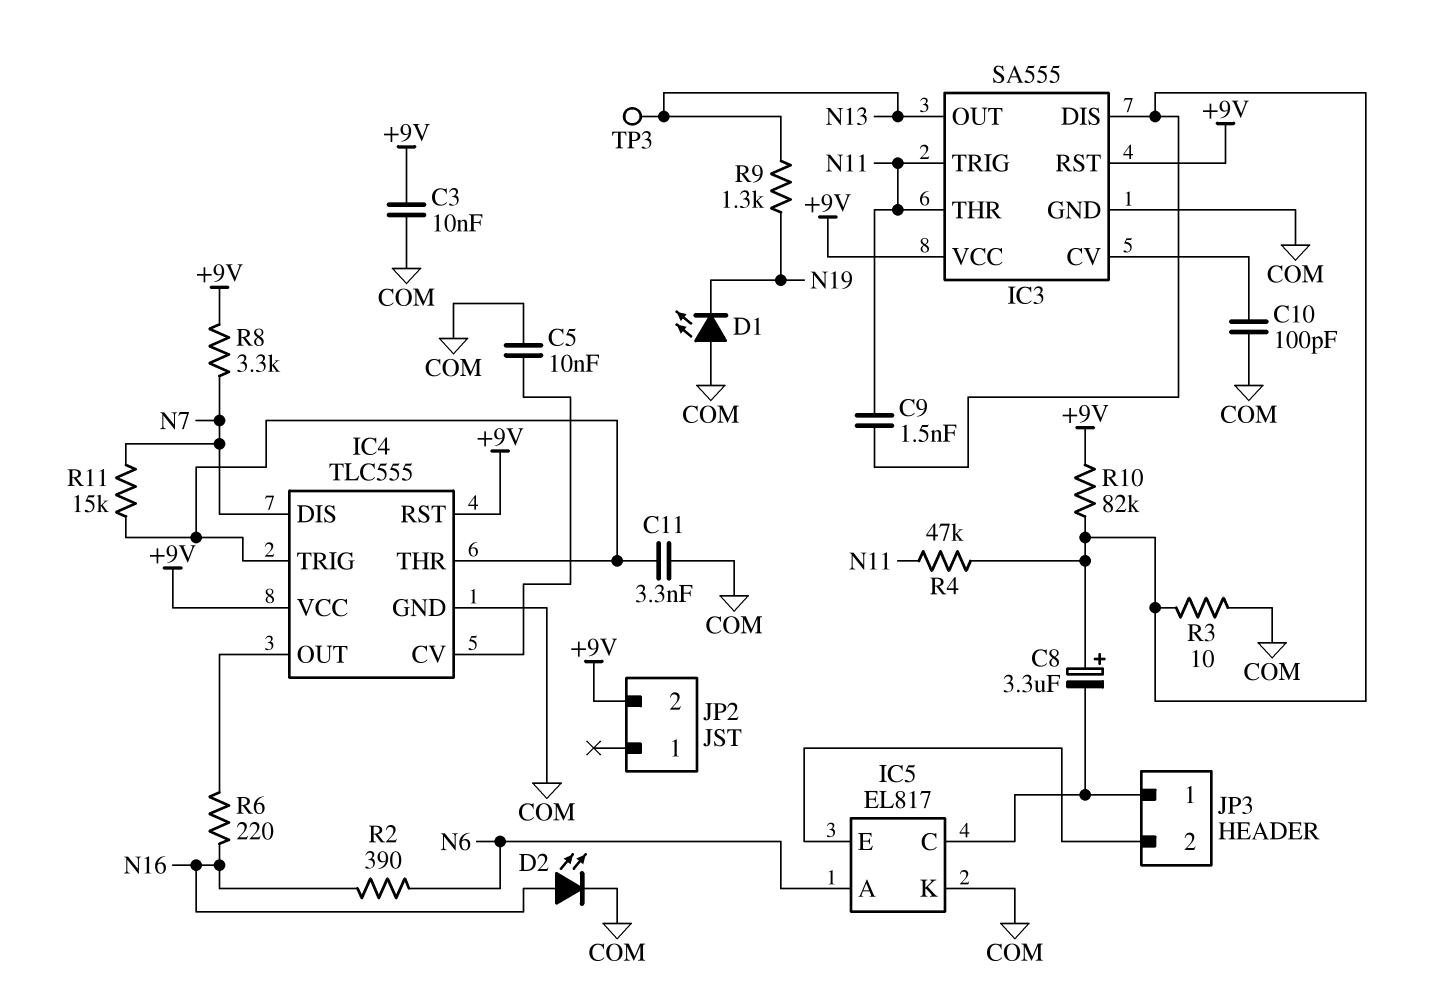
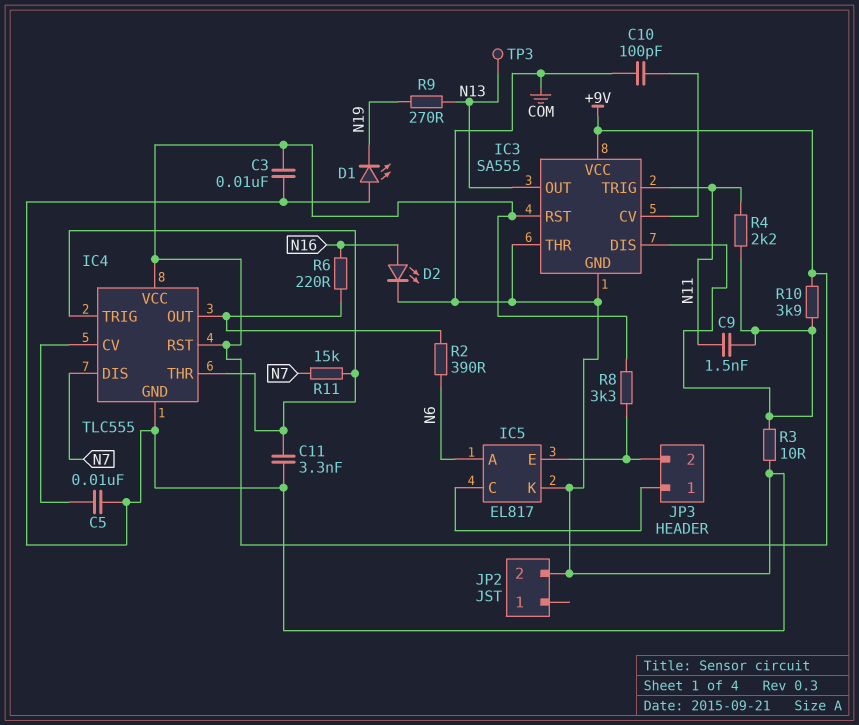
C8: 3.3uF (plus IC3/DIS, minus IC5/C) -> none
IC3 pin THR: N11 -> COM
JP2 pin 2: +9V -> COM
R2: 390 (N6, N16) -> 390 (IC4/OUT, N6)
R4: 47k (IC3/DIS, N11) -> 2.2k (IC3/DIS, N11)
R8: 3.3k (+9V, N7) -> 3.3k (+9V, IC5/E)
R9: 1.3k (N13, N19) -> 270 (N13, N19)
R10: 82k (+9V, IC3/DIS) -> 3.9k (+9V, IC3/DIS)

